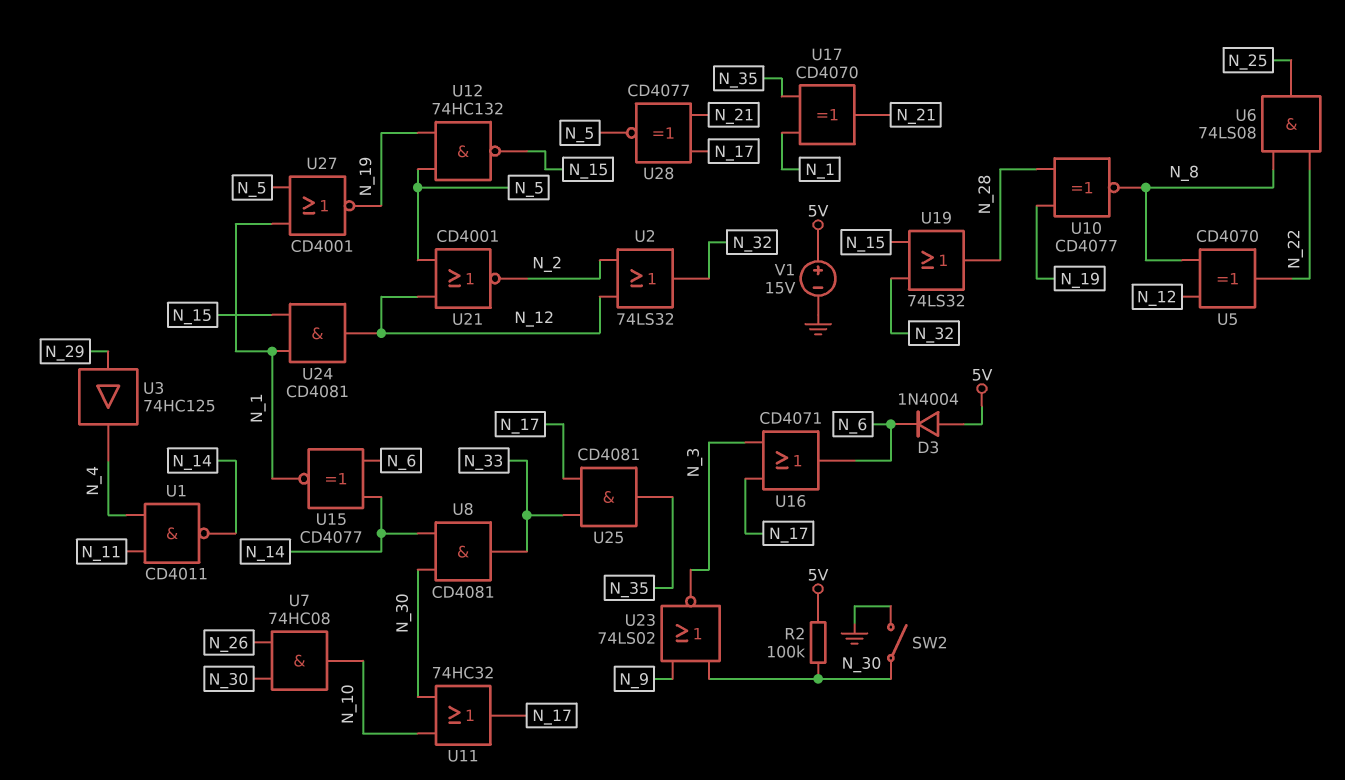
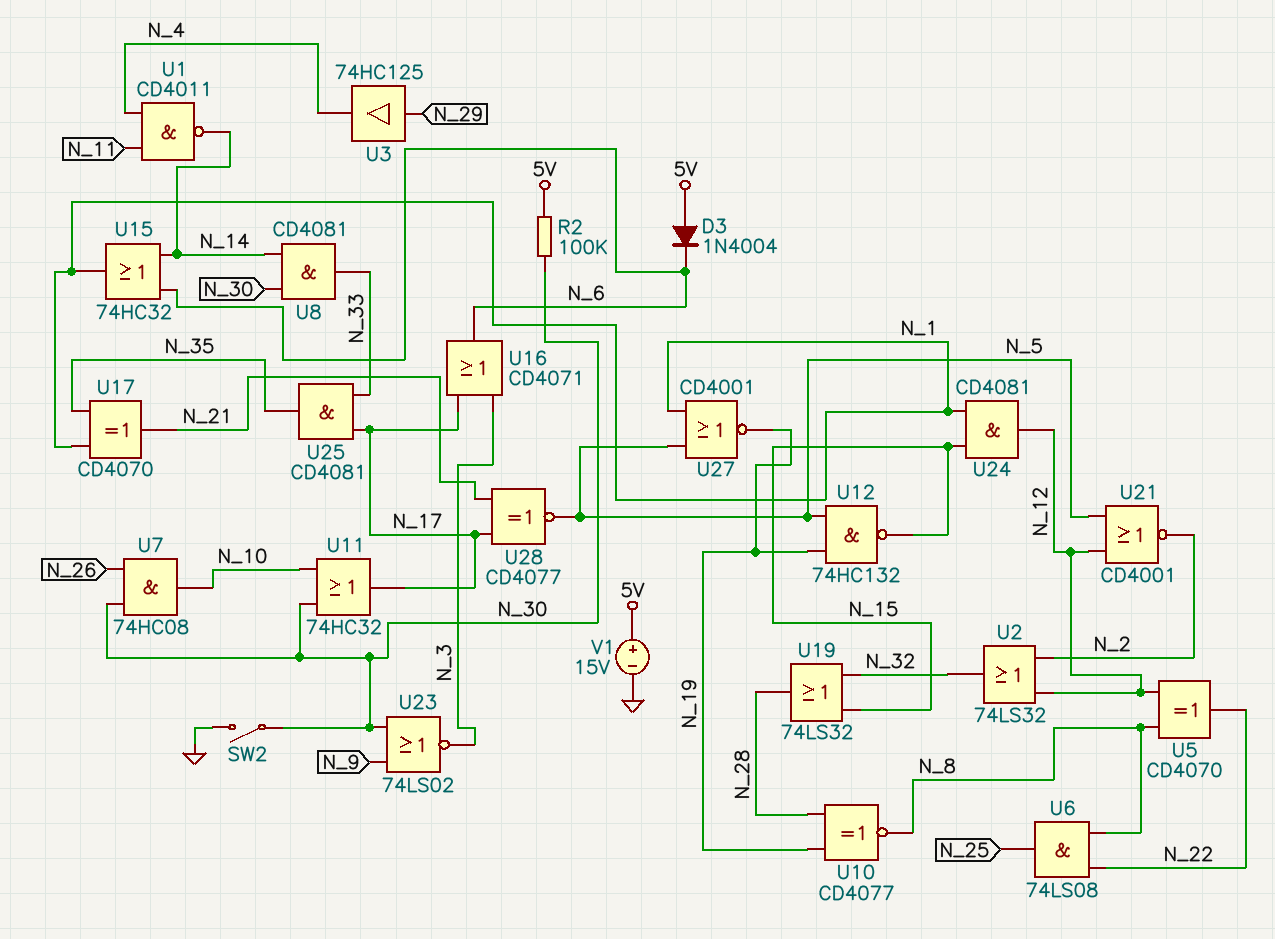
U15: XNOR CD4077 (in N_6, in N_14, out N_1) -> OR 74HC32 (in N_6, in N_14, out N_1)

